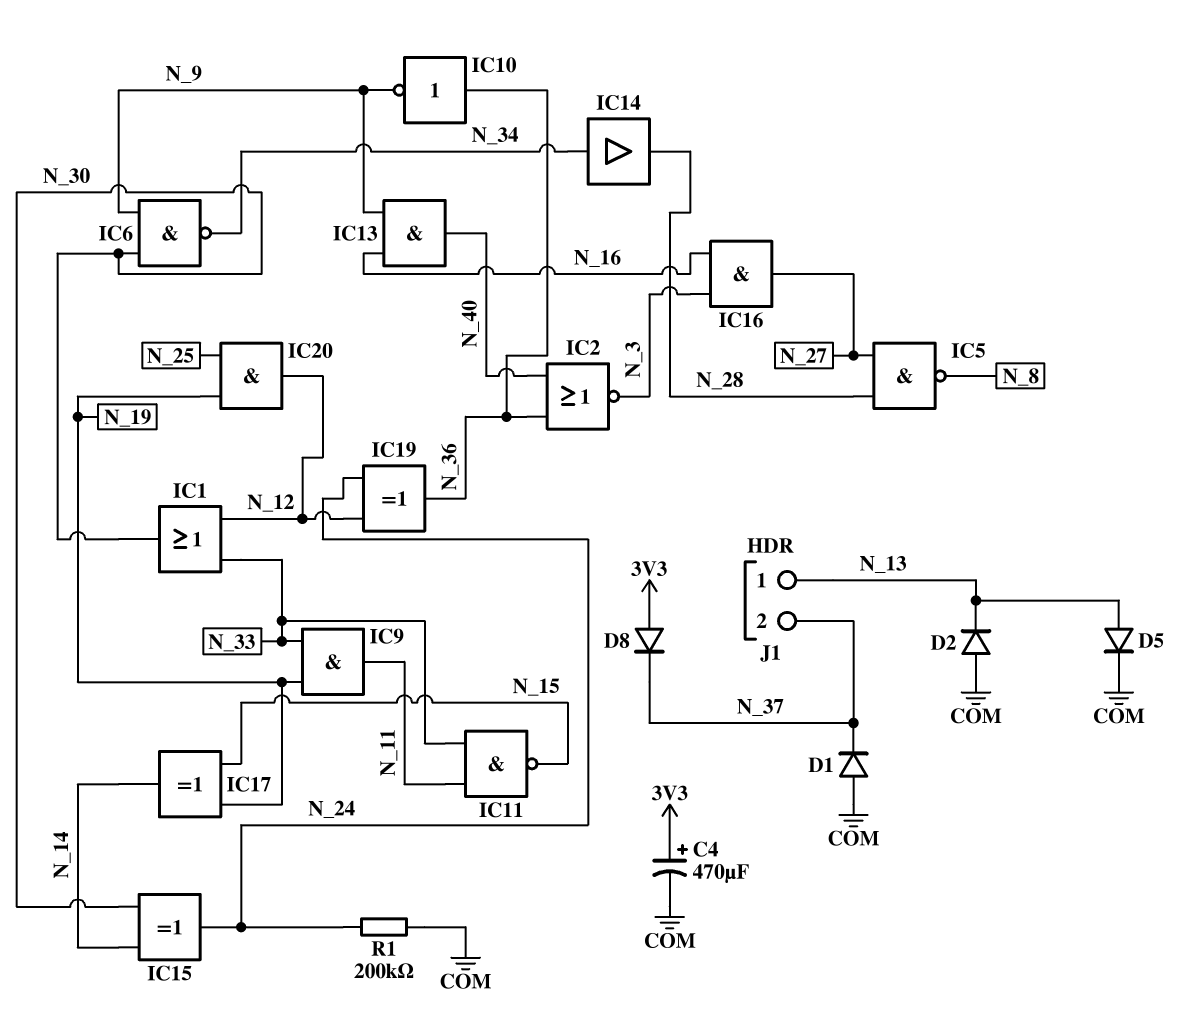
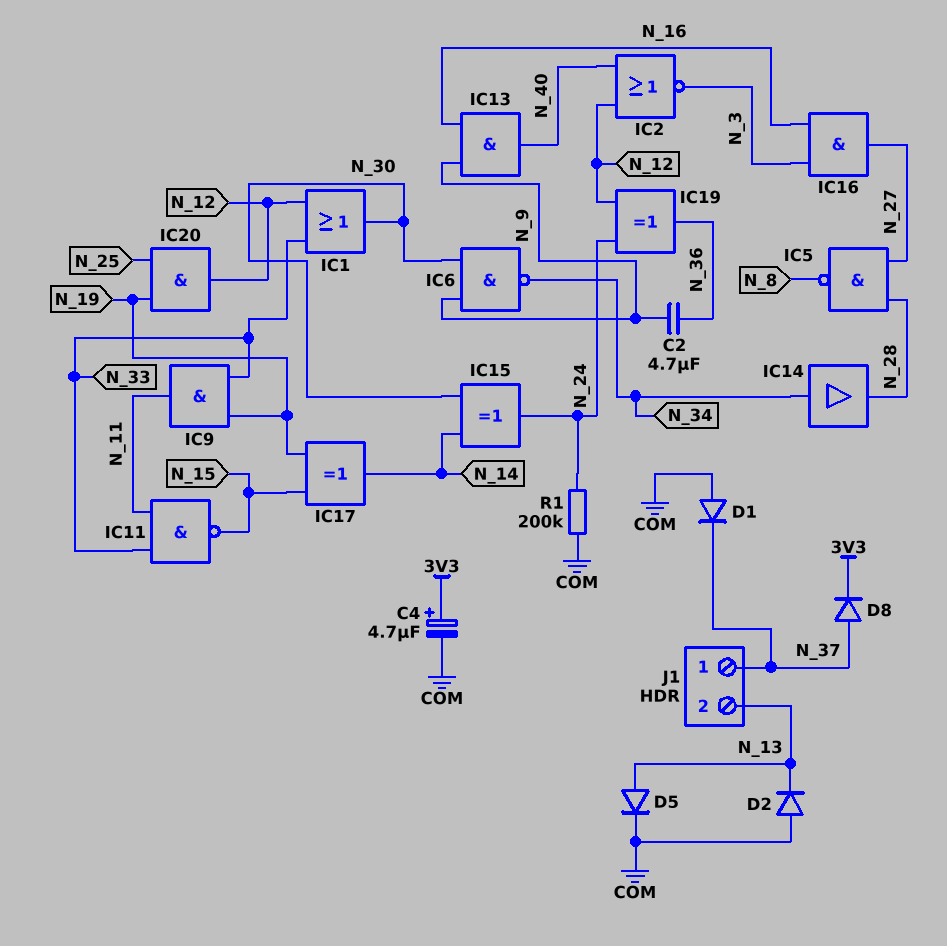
C2: none -> 4.7uF (N_9, N_36)
C4: 470uF (plus 3V3, minus COM) -> 4.7uF (plus 3V3, minus COM)
D8: diode (A 3V3, K N_37) -> diode (A N_37, K 3V3)
IC2: NOR (in N_36, in N_40, out N_3) -> NOR (in N_12, in N_40, out N_3)
IC10: NOT (in N_36, out N_9) -> none
J1 pin 1: N_13 -> N_37
J1 pin 2: N_37 -> N_13

